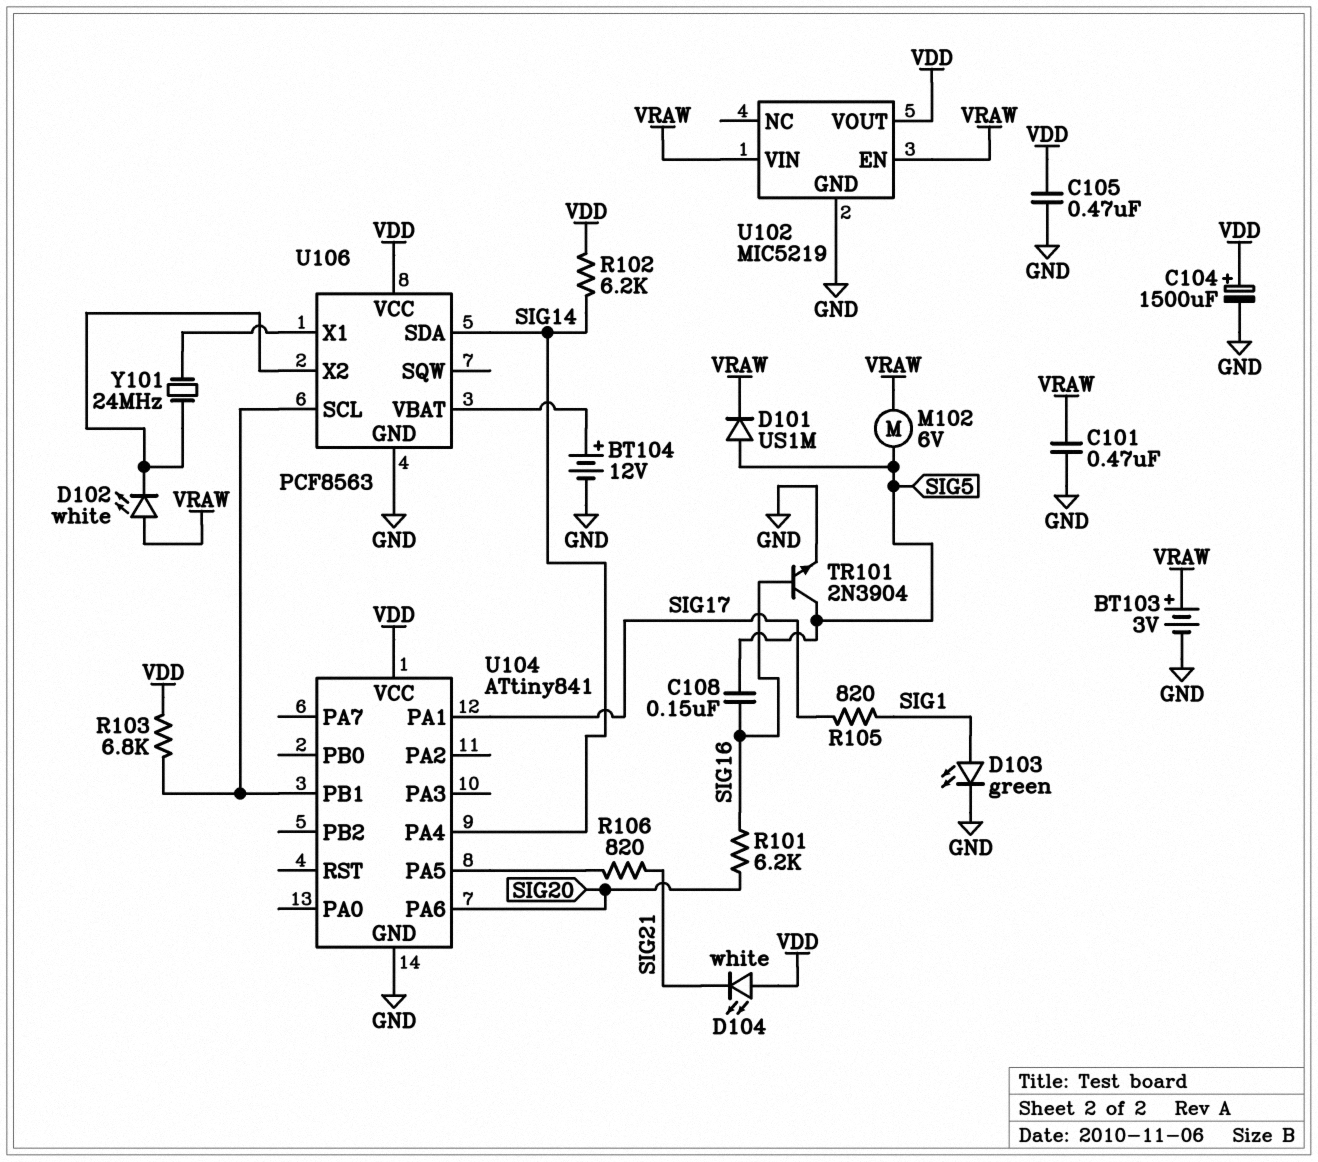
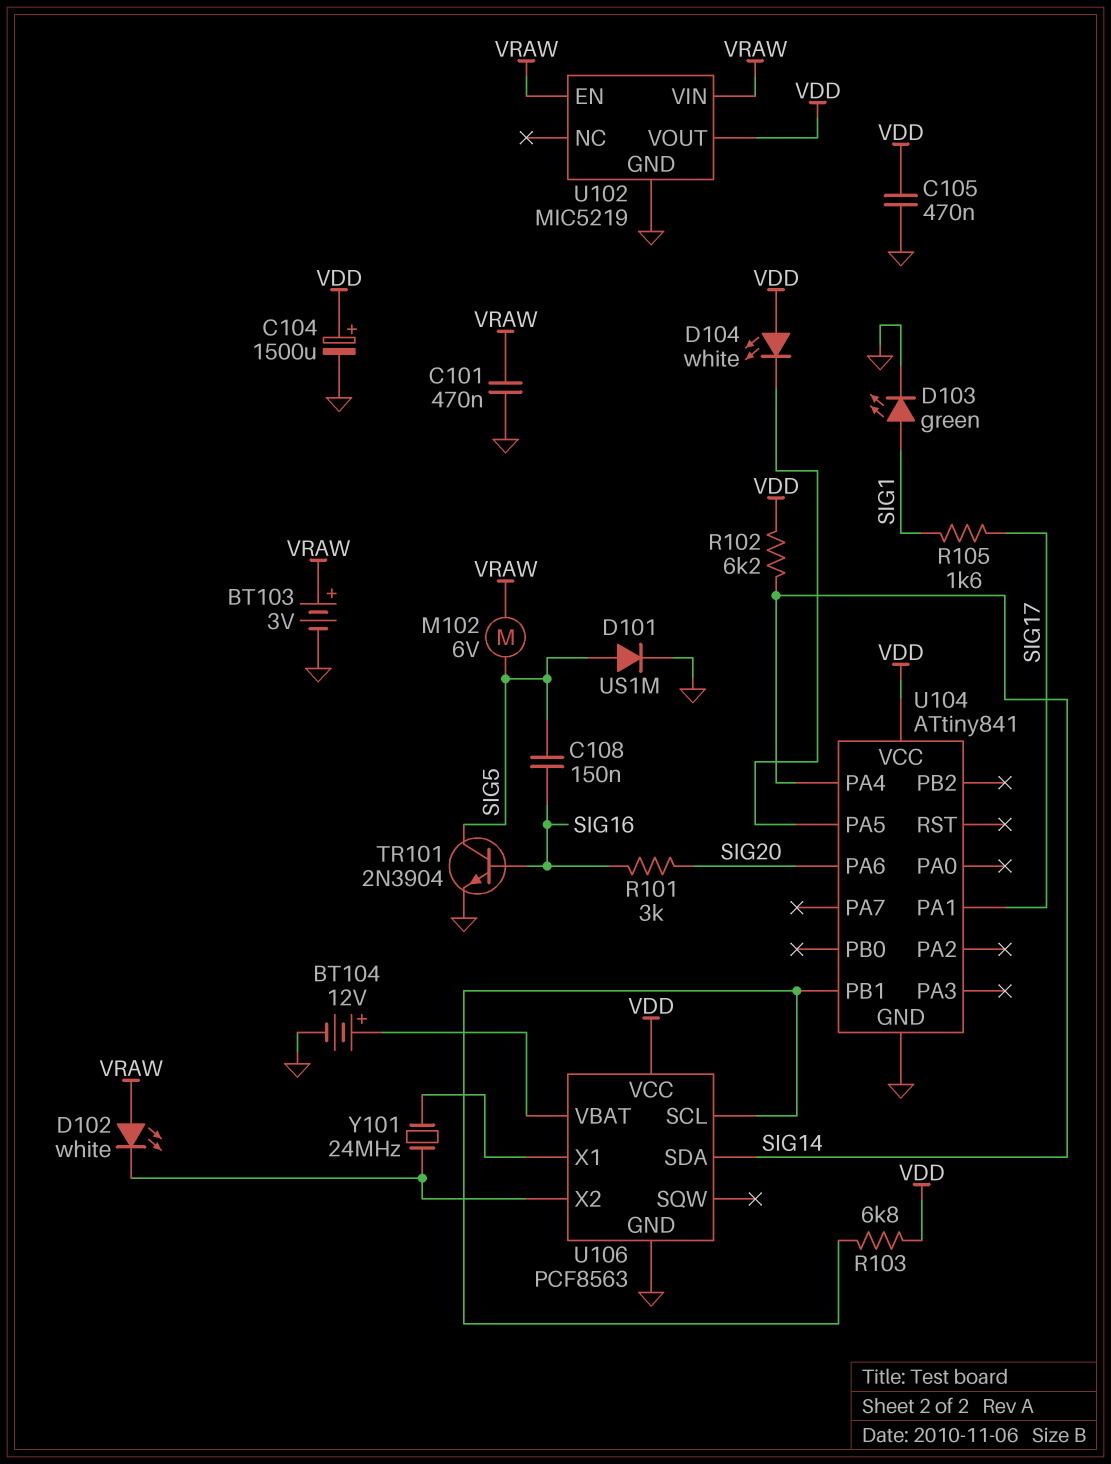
D101: diode US1M (A SIG5, K VRAW) -> diode US1M (A SIG5, K GND)
D104: LED white (A VDD, K SIG21) -> LED white (A VDD, K U104/PA5)
R101: 6.2k (SIG16, SIG20) -> 3k (SIG16, SIG20)
R105: 820 (SIG1, SIG17) -> 1.6k (SIG1, SIG17)
R106: 820 (SIG21, U104/PA5) -> none

